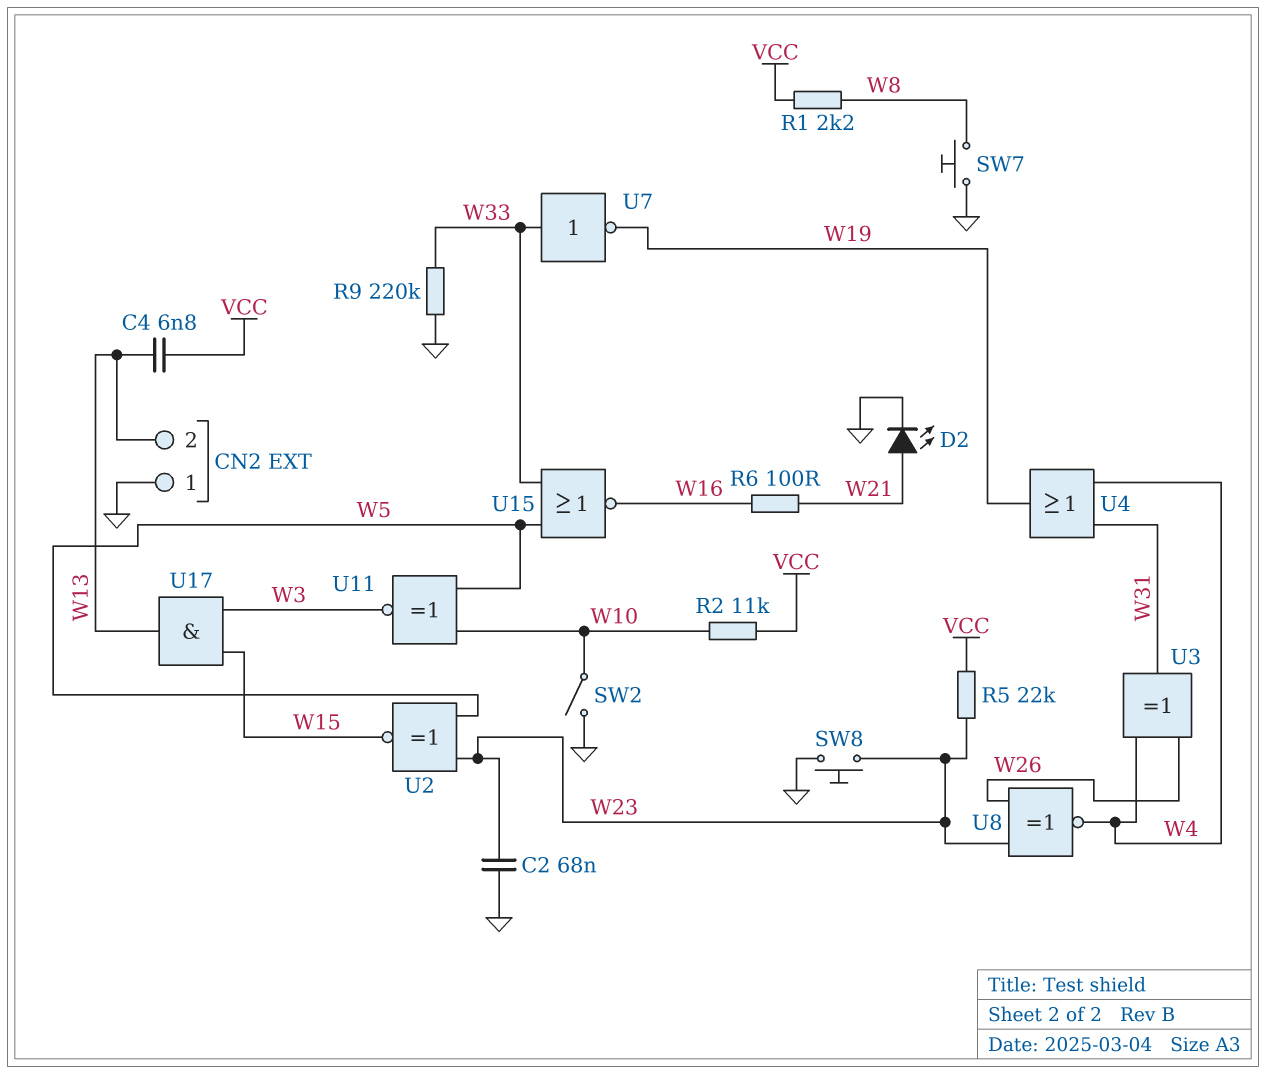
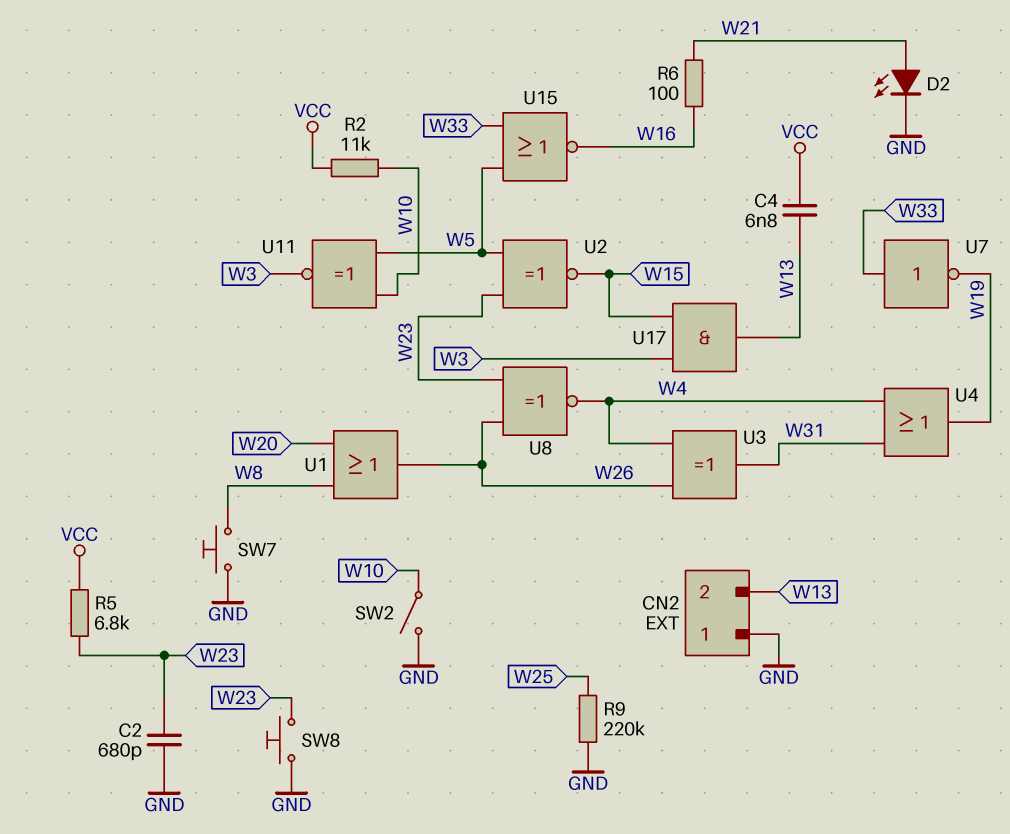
C2: 68nF (GND, W23) -> 680pF (GND, W23)
R1: 2.2k (VCC, W8) -> none
R5: 22k (VCC, W23) -> 6.8k (VCC, W23)
R9: 220k (GND, W33) -> 220k (GND, W25)
U1: none -> OR (in W8, in W20, out W26)

